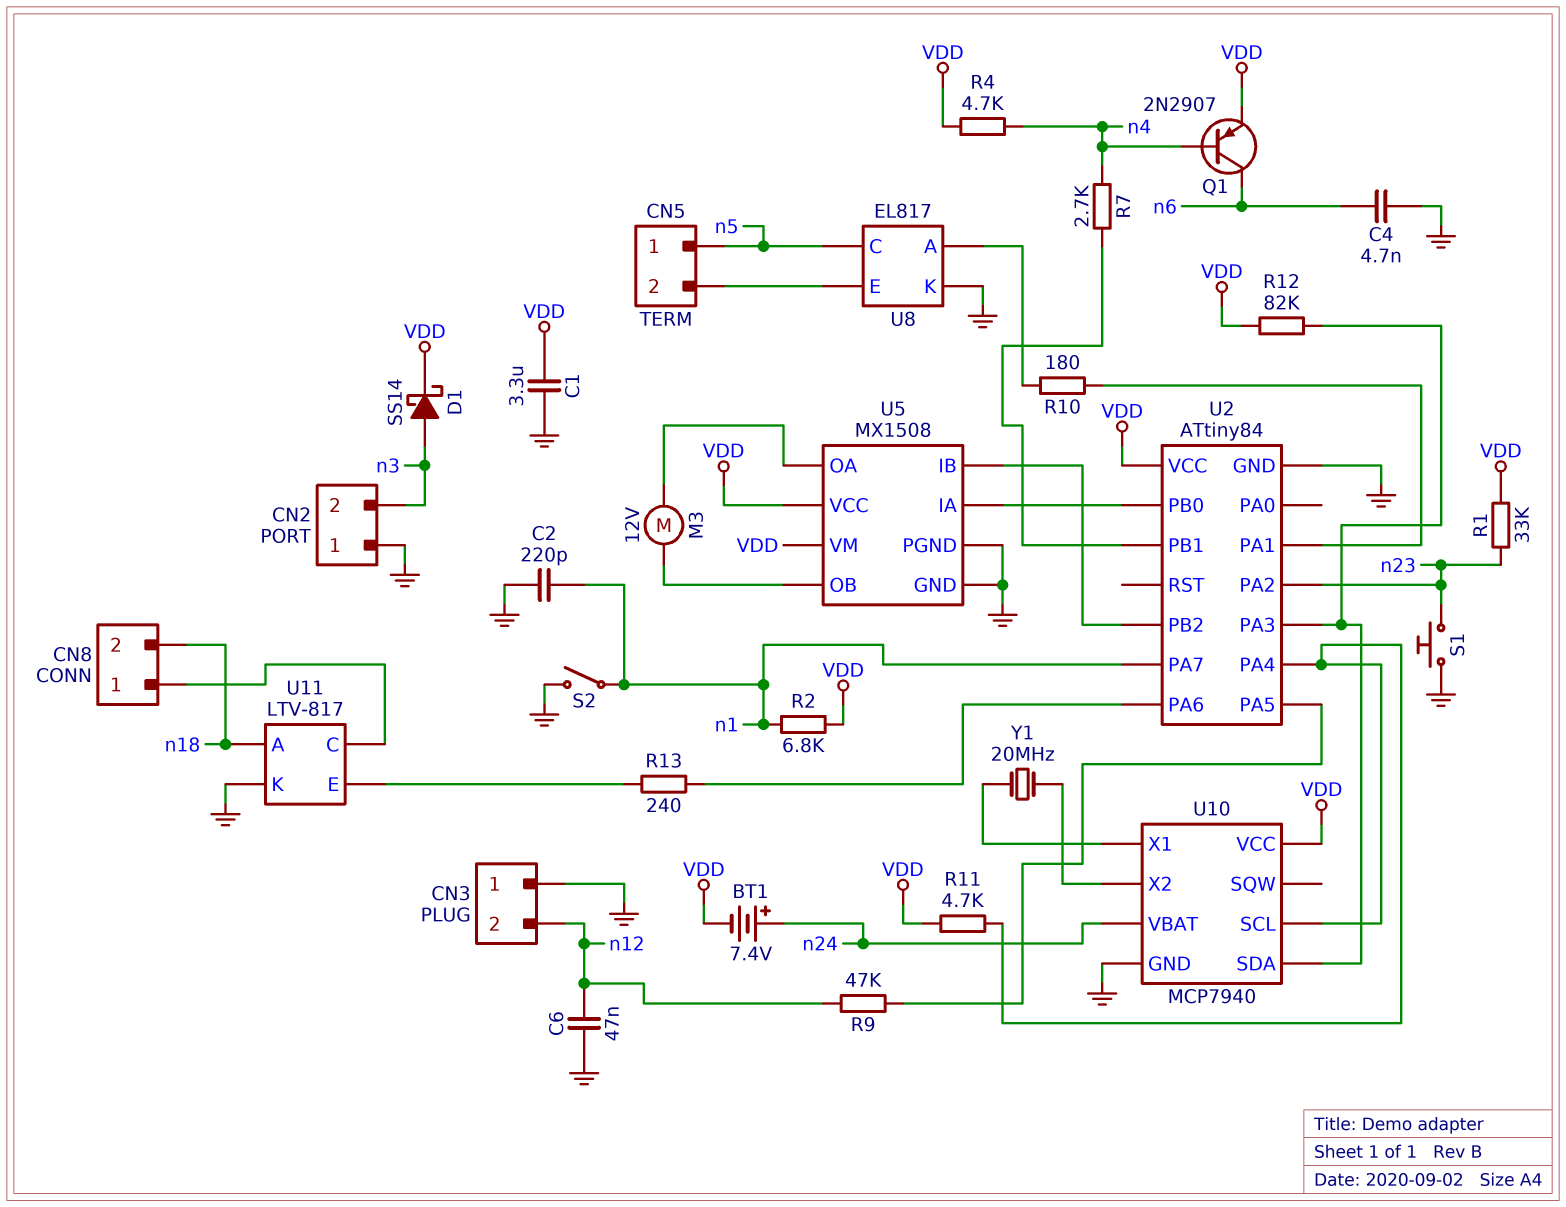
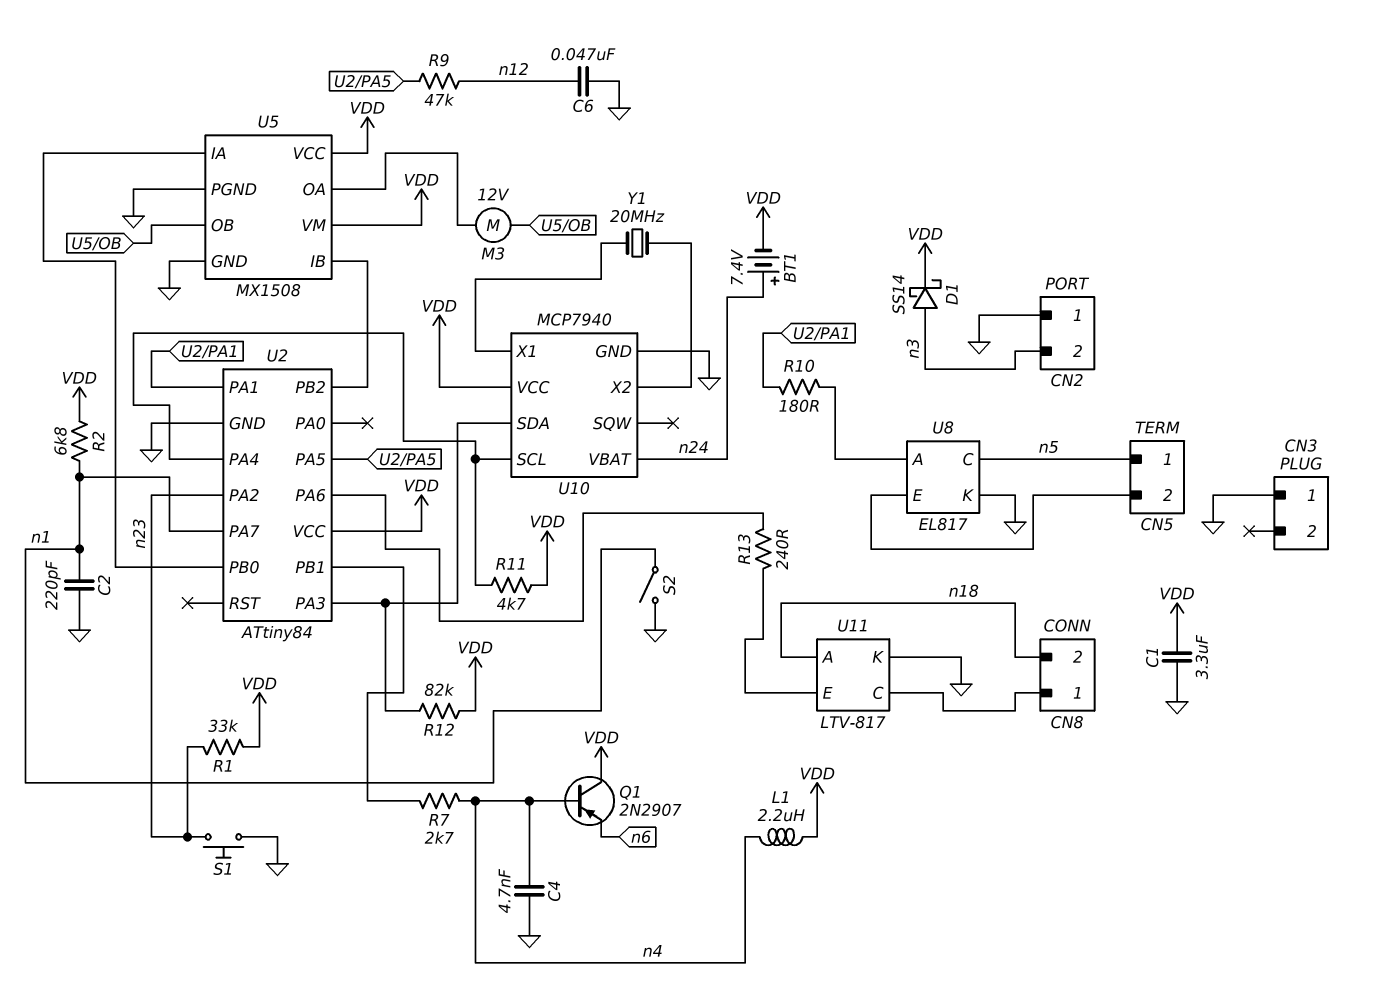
C4: 4.7nF (GND, n6) -> 4.7nF (GND, n4)
CN3 pin 2: n12 -> none
L1: none -> 2.2uH (VDD, n4)
Q1: PNP 2N2907 (B n4, C n6, E VDD) -> PNP 2N2907 (B n4, C VDD, E n6)
R4: 4.7k (VDD, n4) -> none

